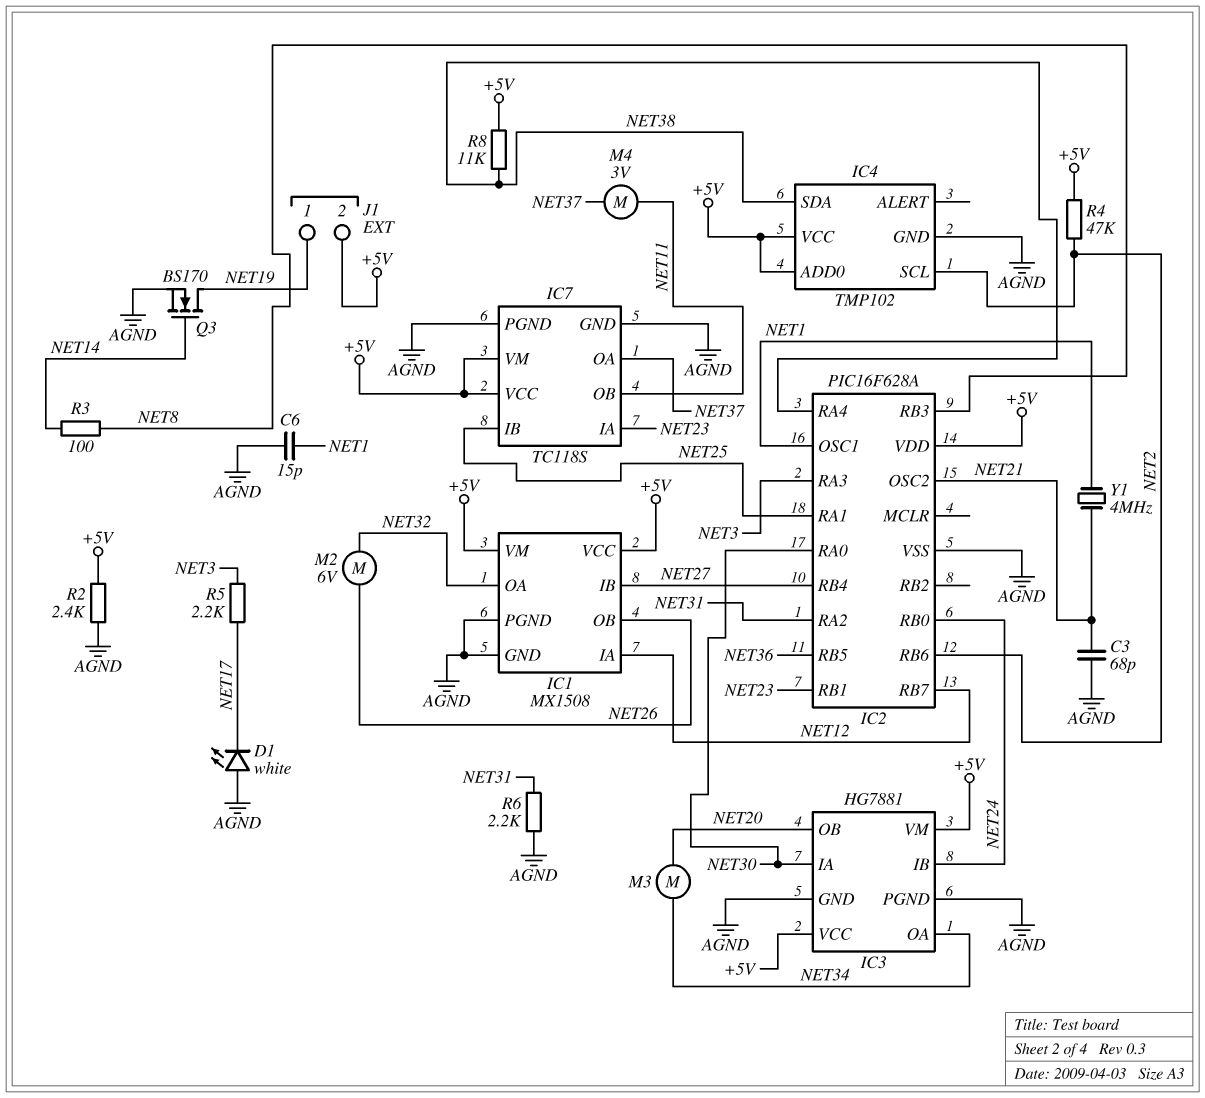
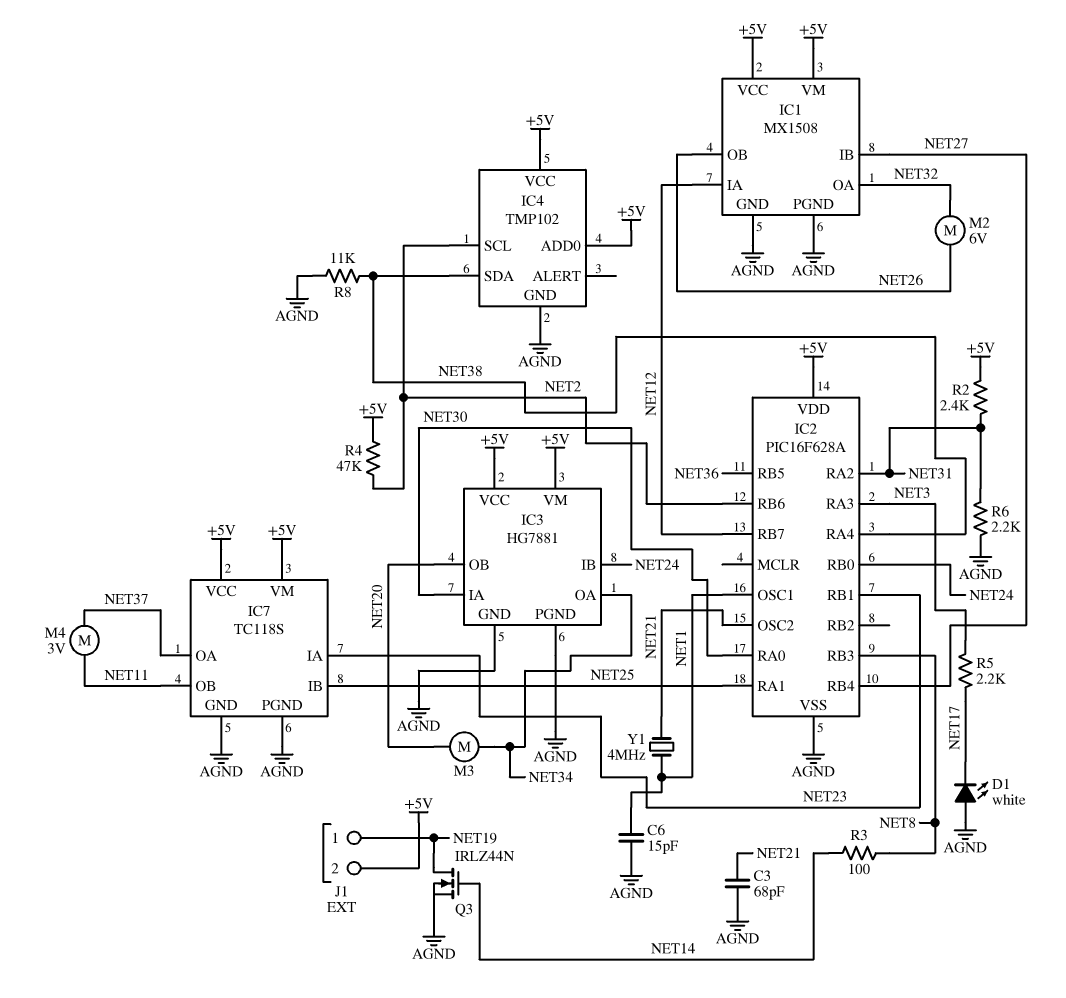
Q3: NMOS BS170 (G NET14, D NET19, S AGND) -> NMOS IRLZ44N (G NET14, D NET19, S AGND)
R2: 2.4k (+5V, AGND) -> 2.4k (+5V, NET31)
R8: 11k (+5V, NET38) -> 11k (AGND, NET38)

